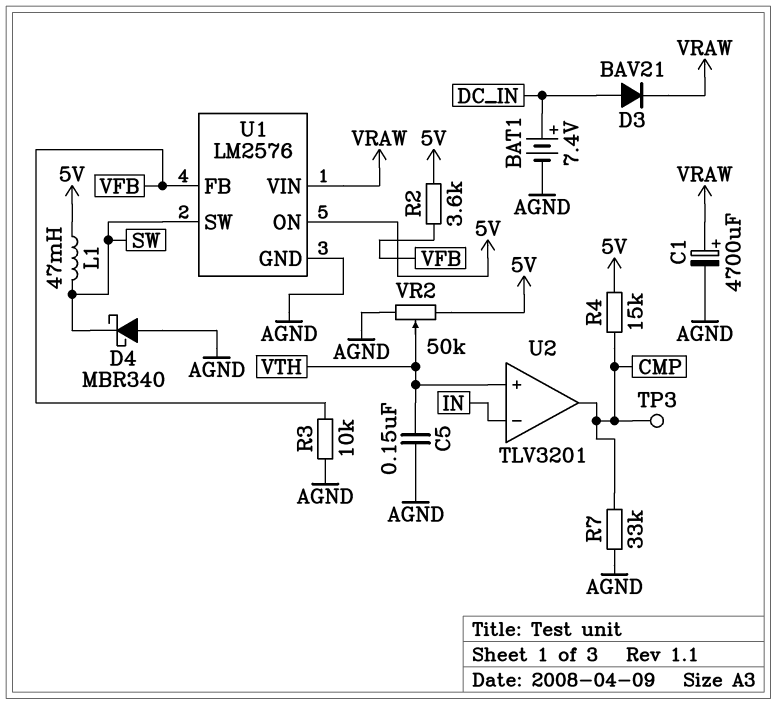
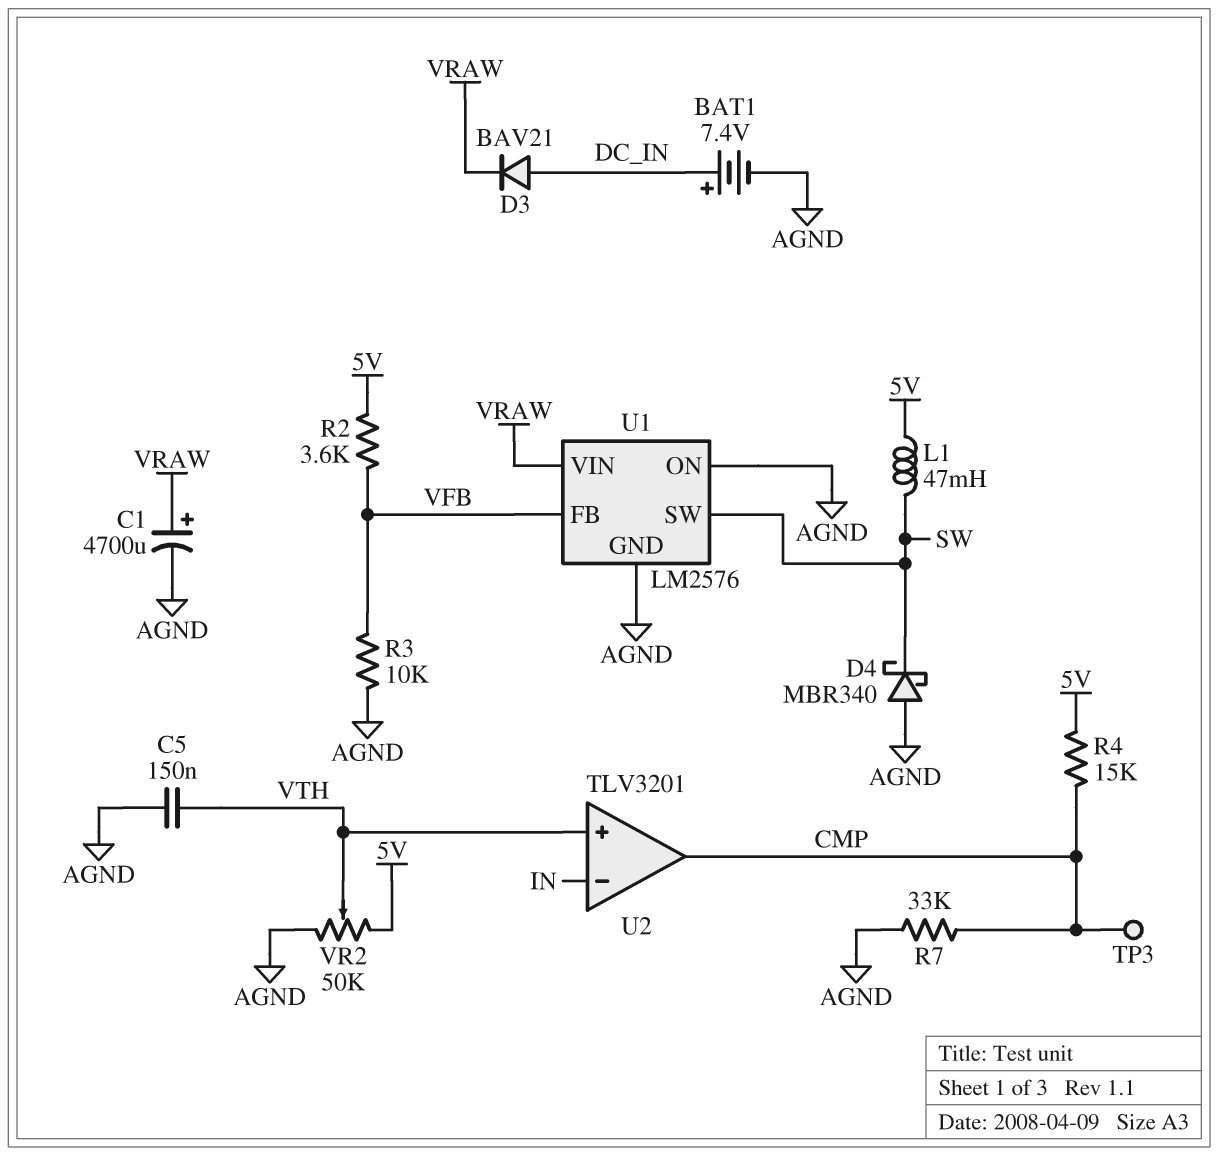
U1 pin ON: 5V -> AGND

